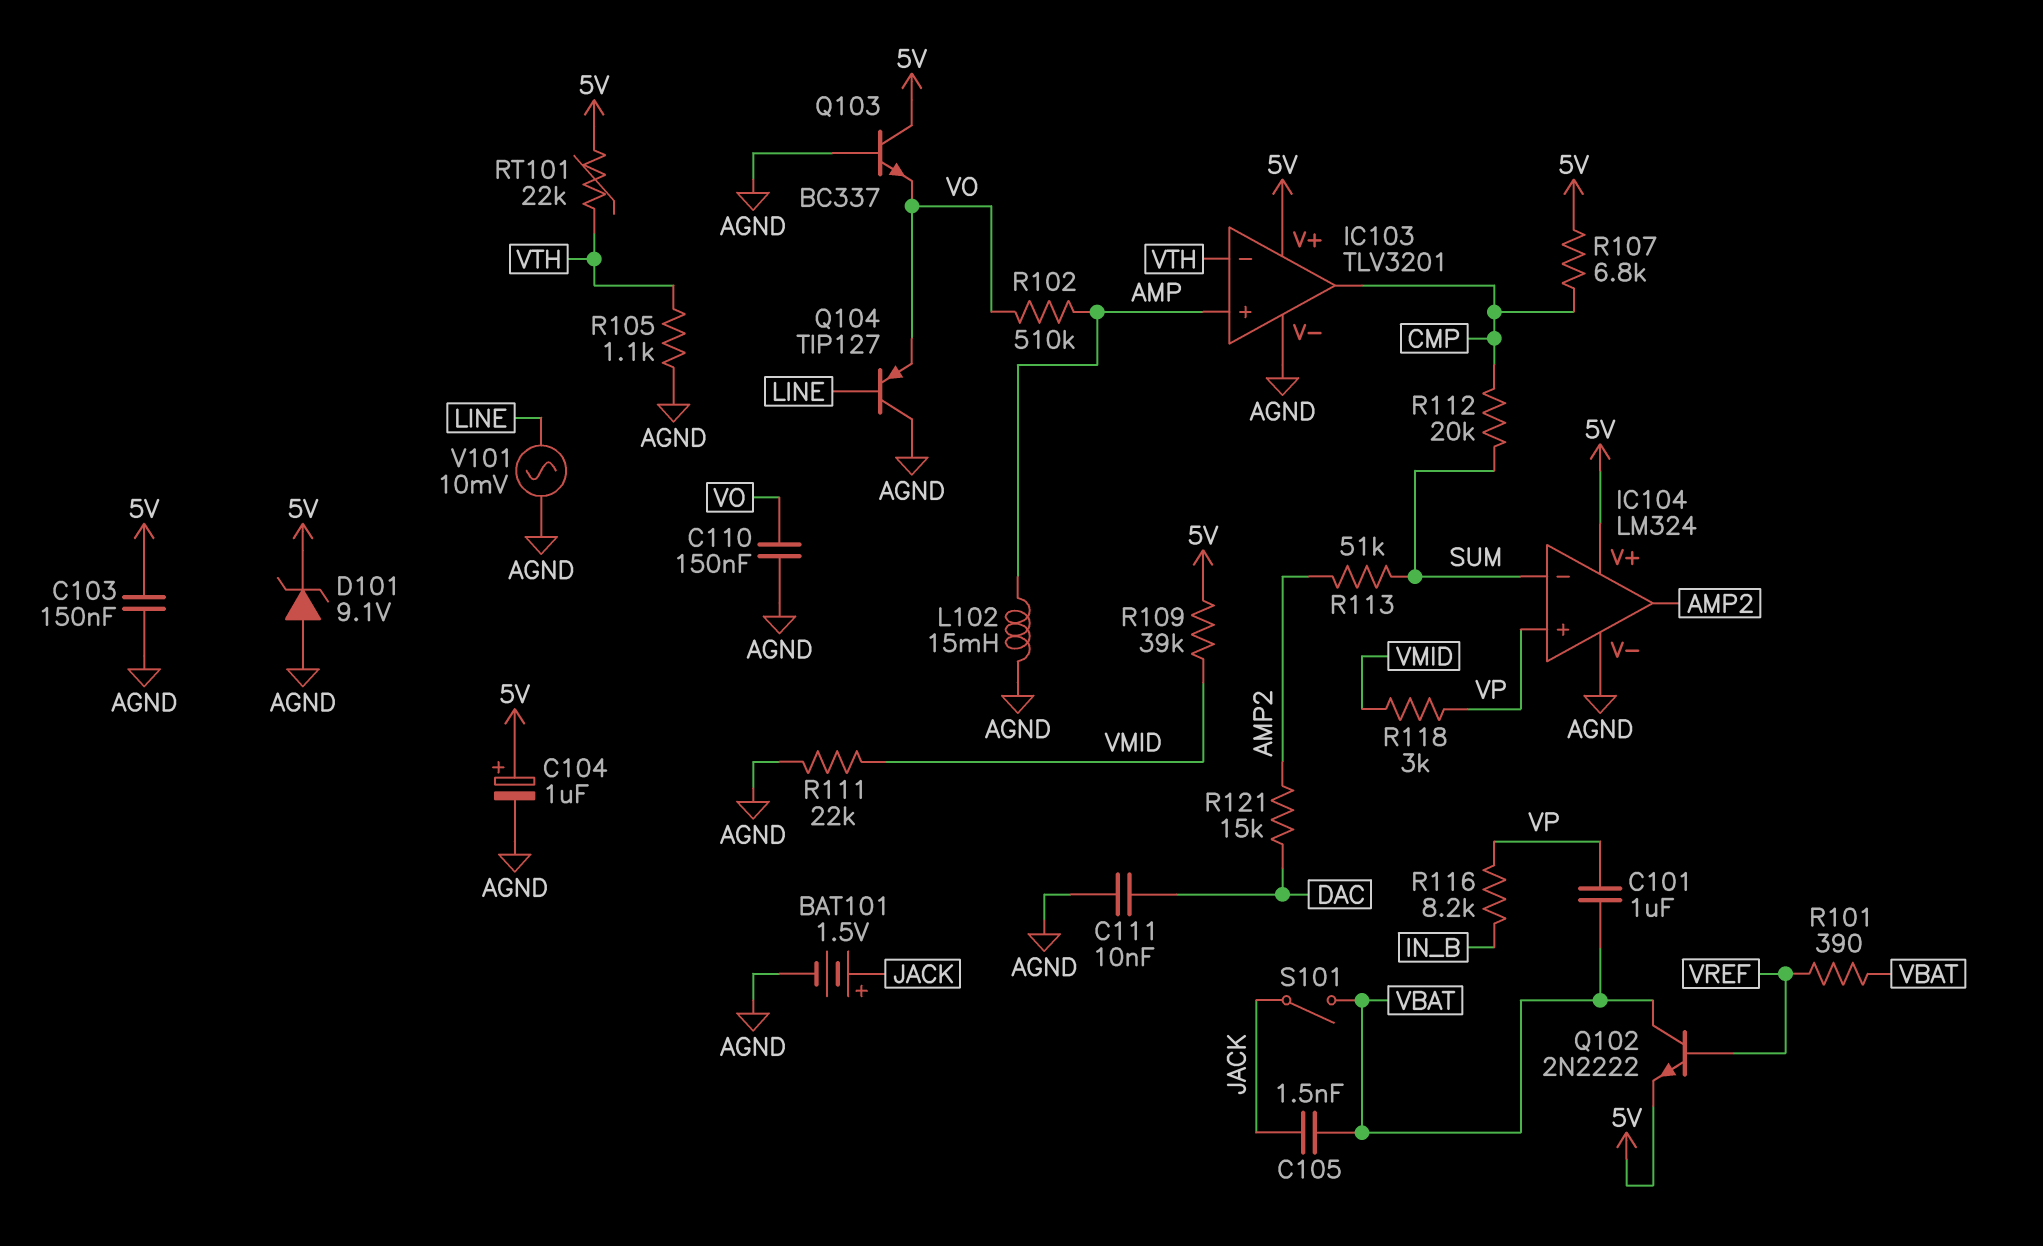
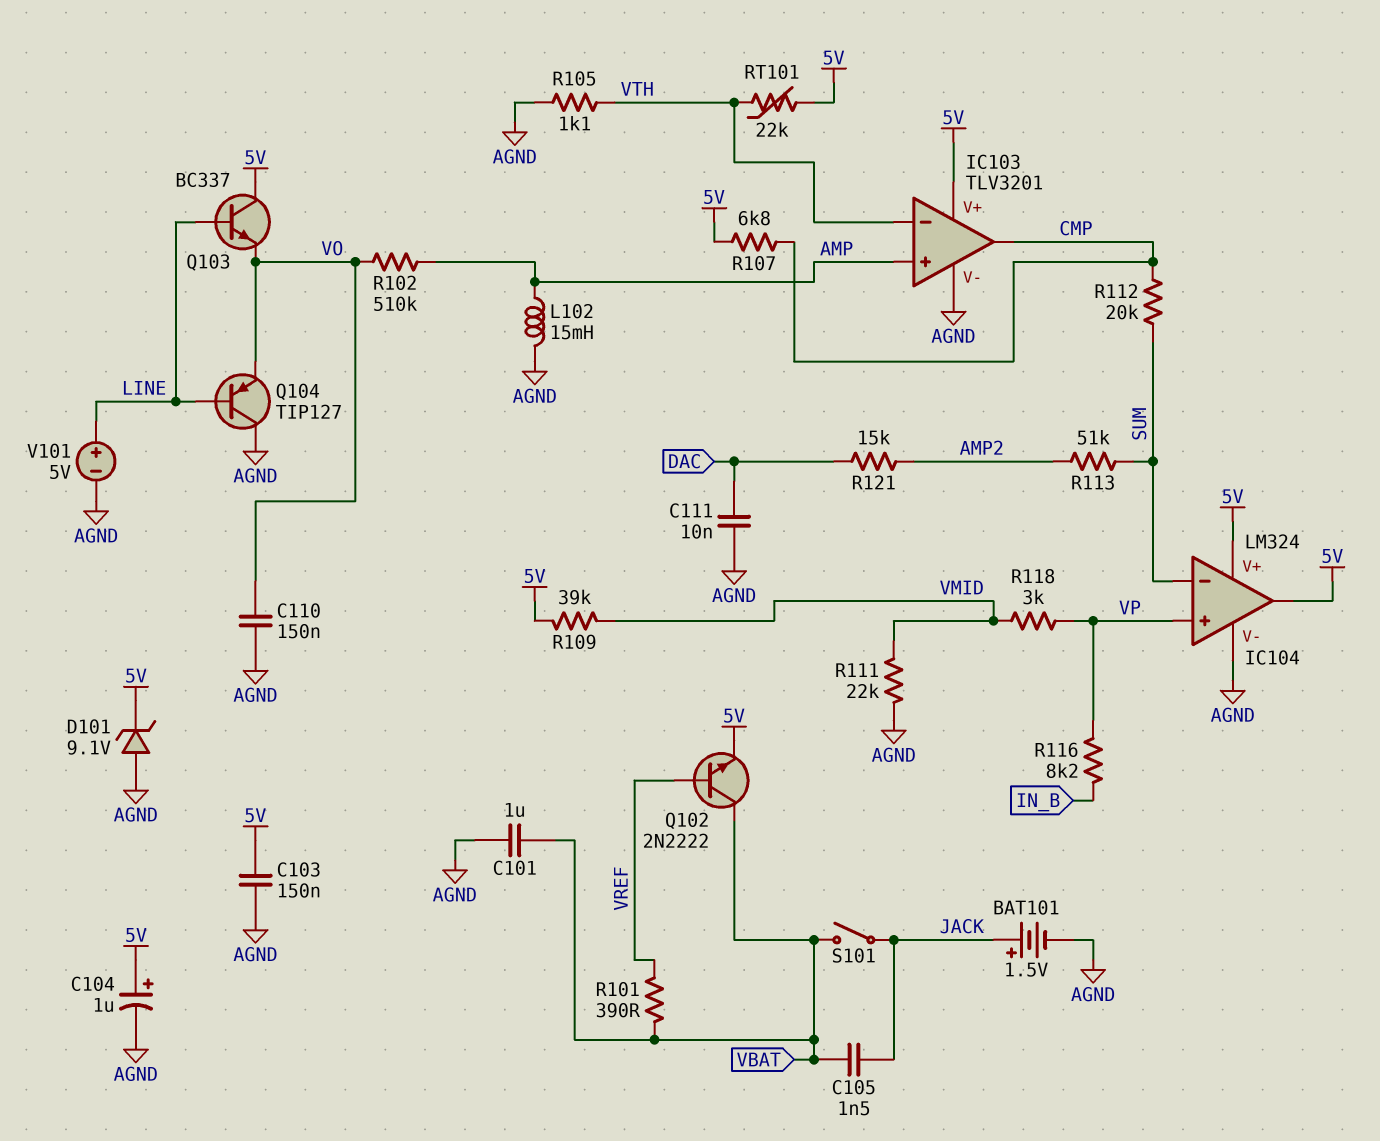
C101: 1uF (VBAT, VP) -> 1uF (AGND, VBAT)
IC104 pin out: AMP2 -> 5V
Q103: NPN BC337 (B AGND, C 5V, E VO) -> NPN BC337 (B LINE, C 5V, E VO)
V101: AC 10mV (AGND, LINE) -> 5V (plus LINE, minus AGND)

